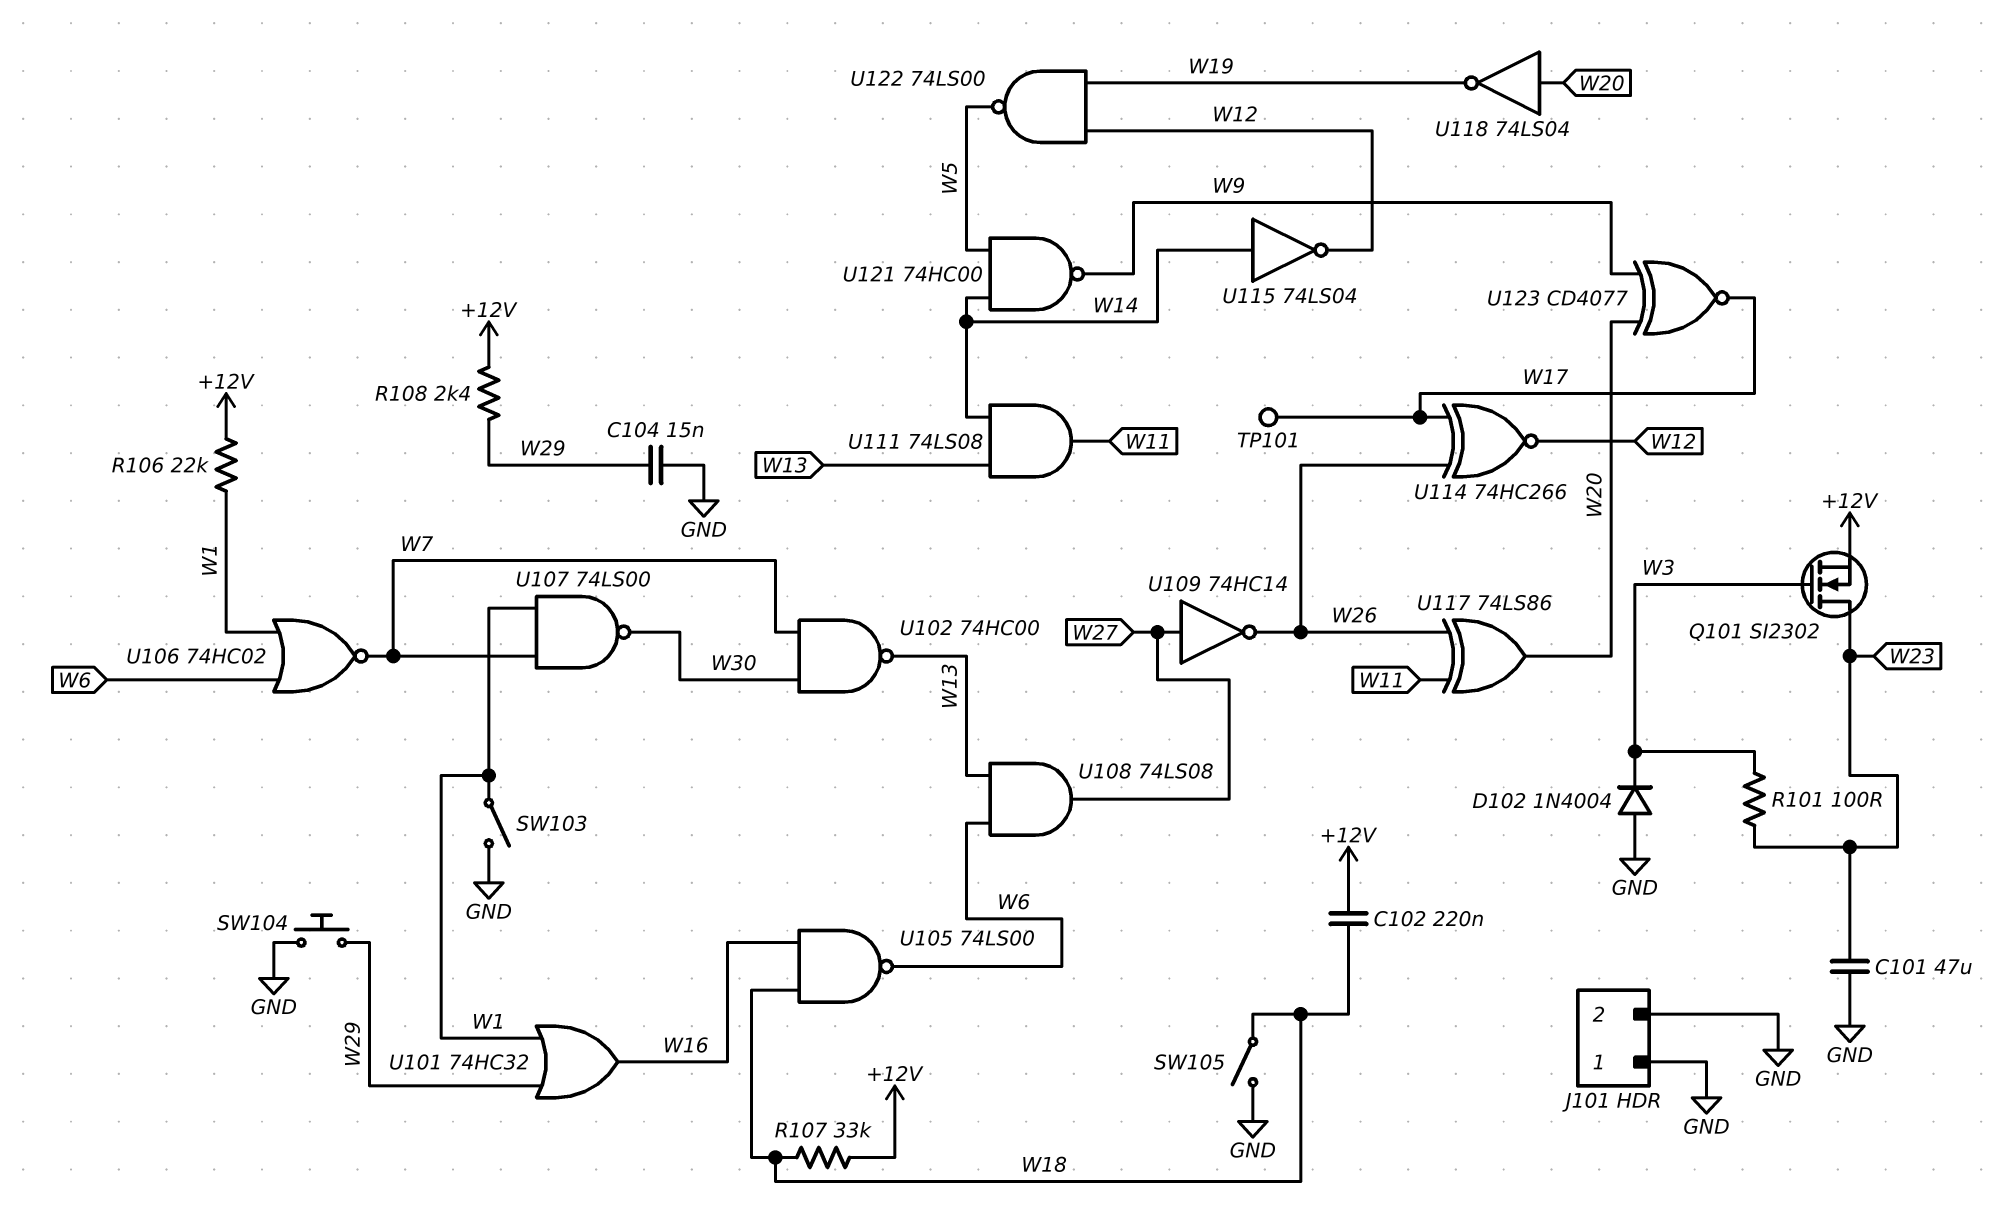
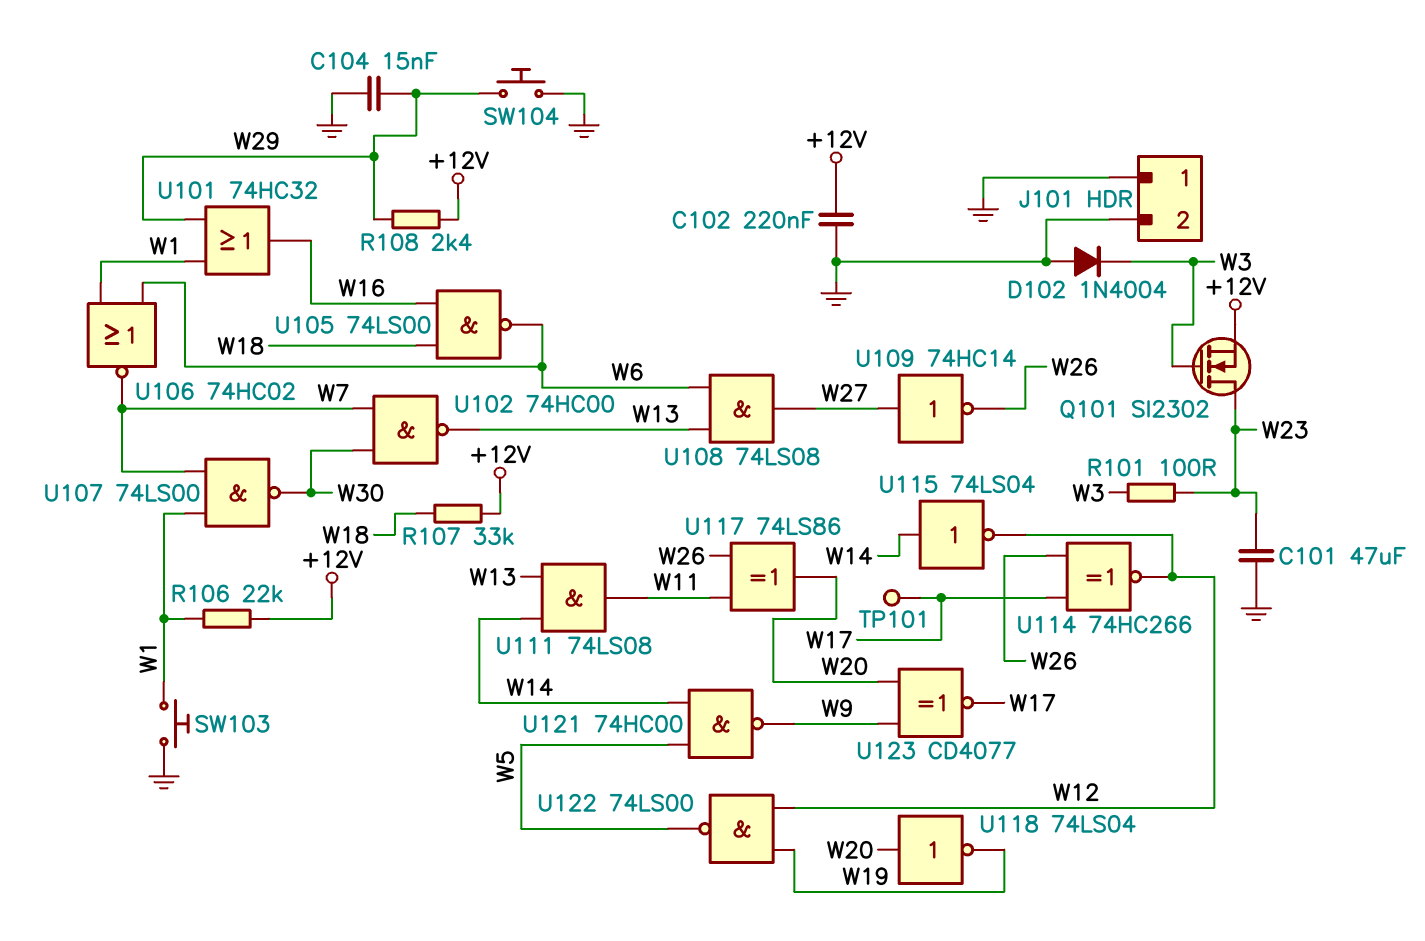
C102: 220nF (+12V, W18) -> 220nF (+12V, GND)
SW103: switch (GND, W1) -> button (GND, W1)
SW105: switch (GND, W18) -> none

